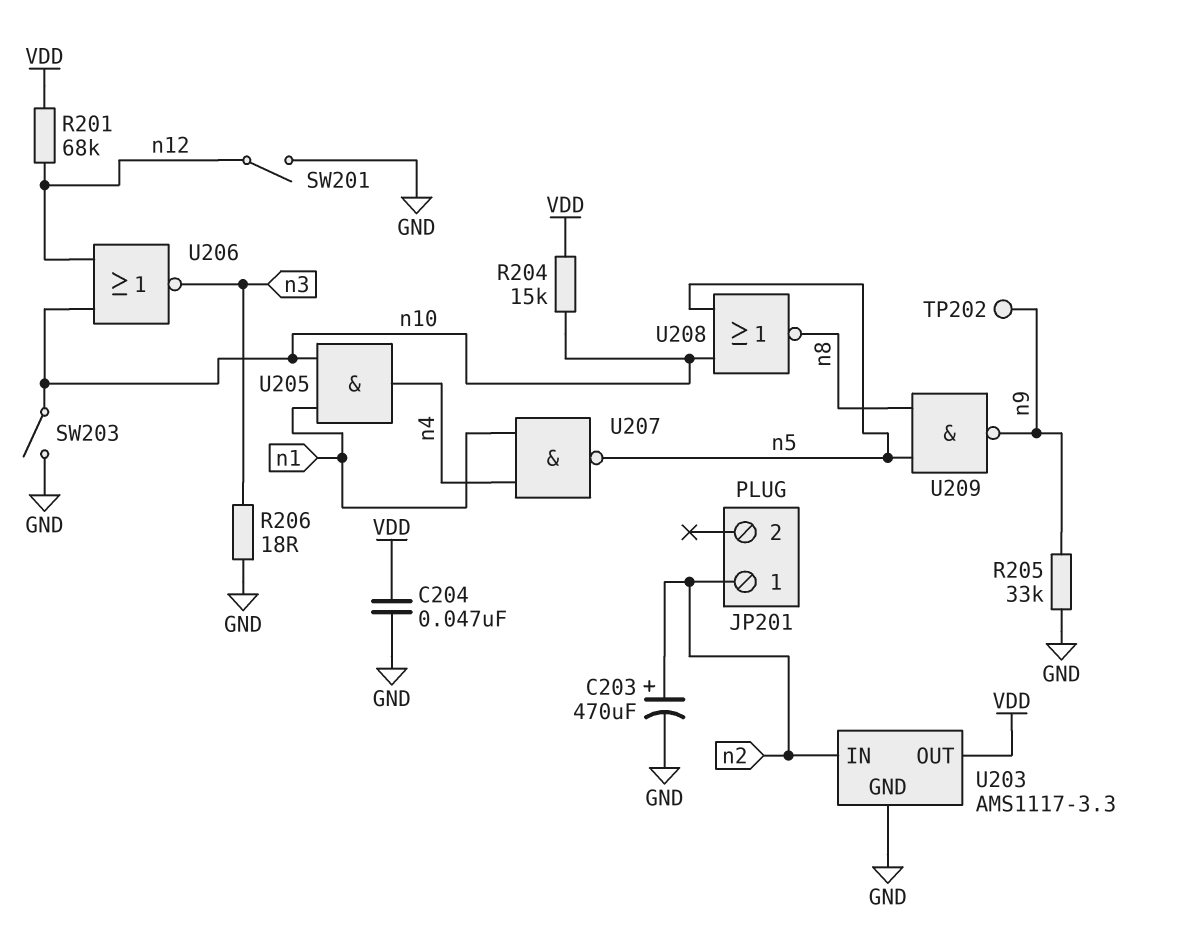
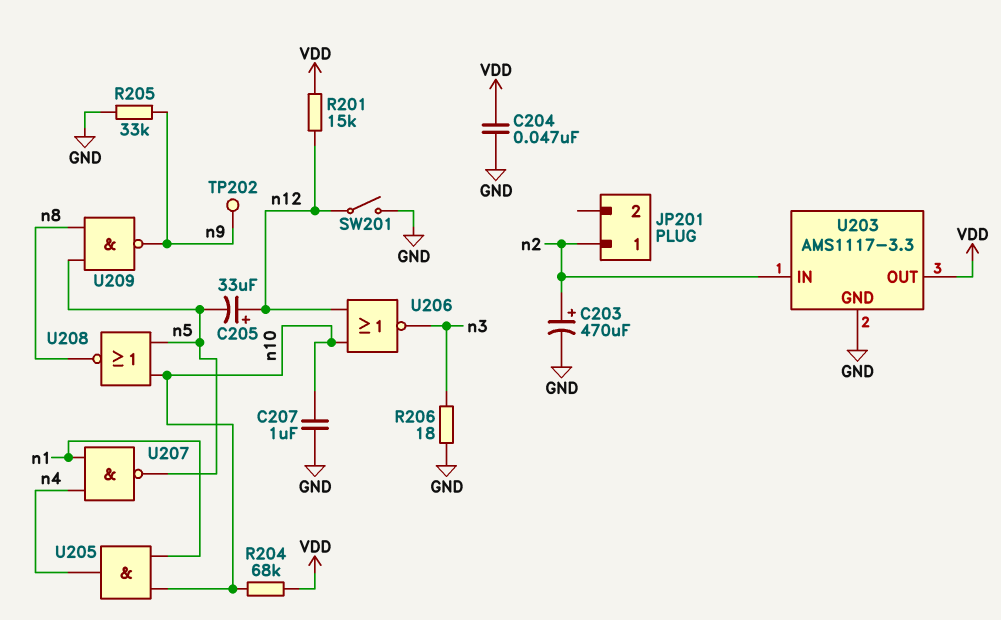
C205: none -> 33uF (plus n12, minus n5)
C207: none -> 1uF (GND, n10)
R201: 68k (VDD, n12) -> 15k (VDD, n12)
R204: 15k (VDD, n10) -> 68k (VDD, n10)
SW203: switch (GND, n10) -> none

